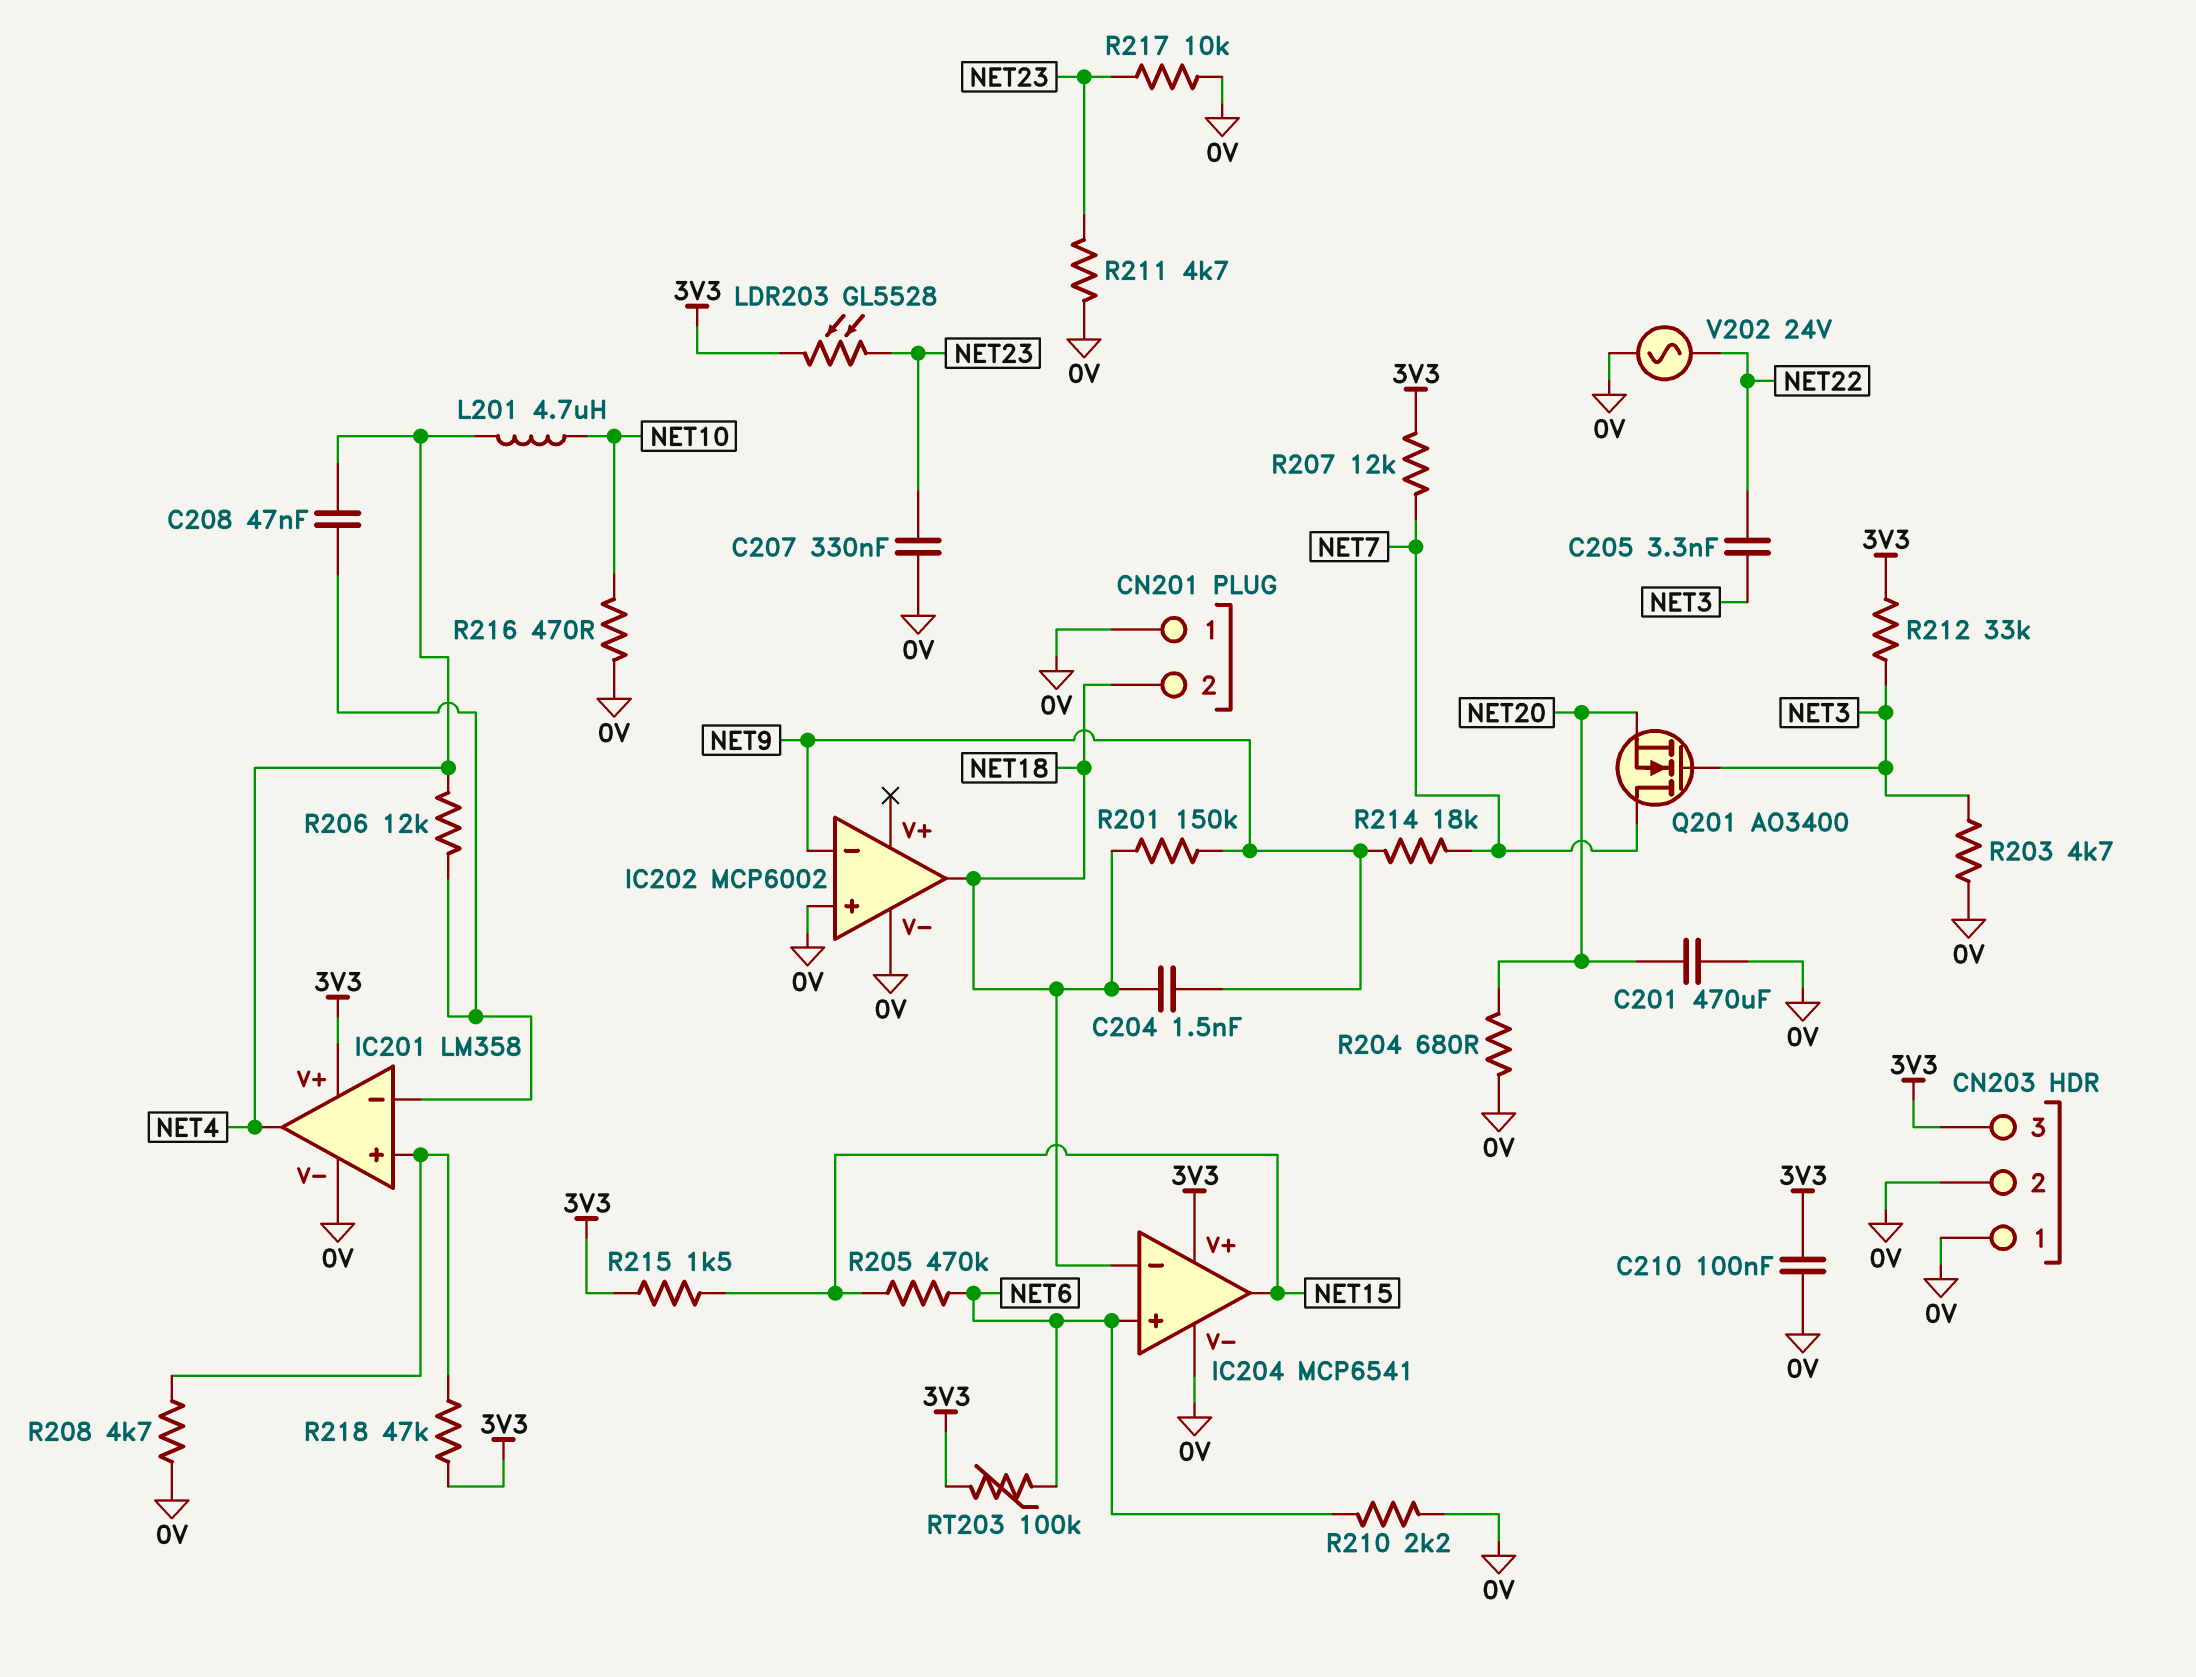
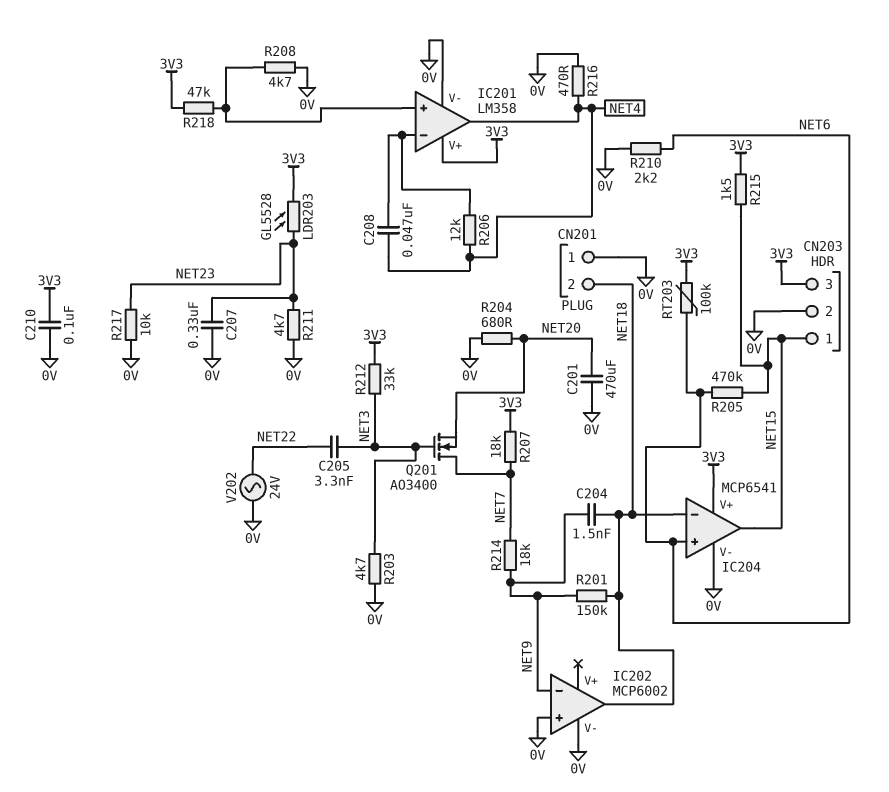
CN203 pin 1: 0V -> NET15
L201: 4.7uH (NET4, NET10) -> none
R207: 12k (3V3, NET7) -> 18k (3V3, NET7)
R216: 470 (0V, NET10) -> 470 (0V, NET4)

